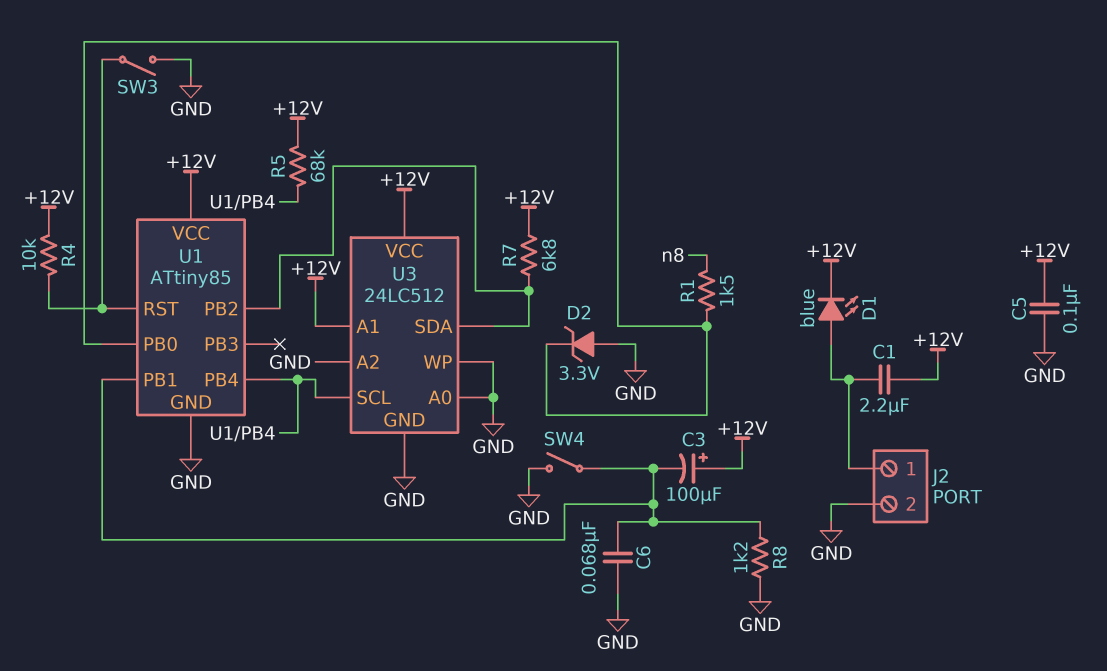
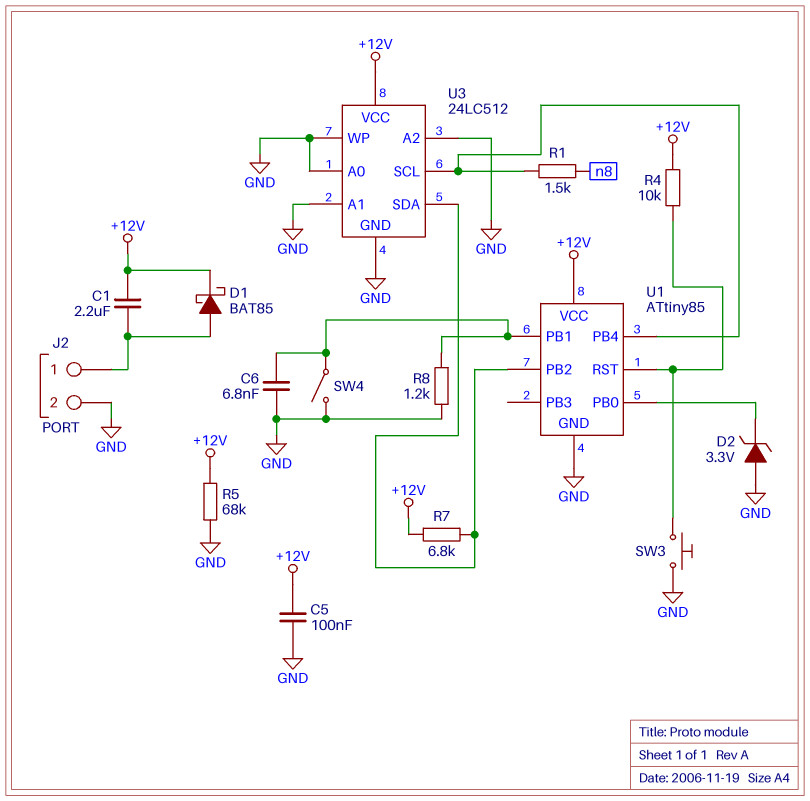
C3: 100uF (plus +12V, minus U1/PB1) -> none
C6: 68nF (GND, U1/PB1) -> 6.8nF (GND, U1/PB1)
D1: LED blue (A J2/1, K +12V) -> schottky BAT85 (A J2/1, K +12V)
R1: 1.5k (U1/PB0, n8) -> 1.5k (U1/PB4, n8)
R5: 68k (+12V, U1/PB4) -> 68k (+12V, GND)
SW3: switch (GND, U1/RST) -> button (GND, U1/RST)
U3 pin A1: +12V -> GND

